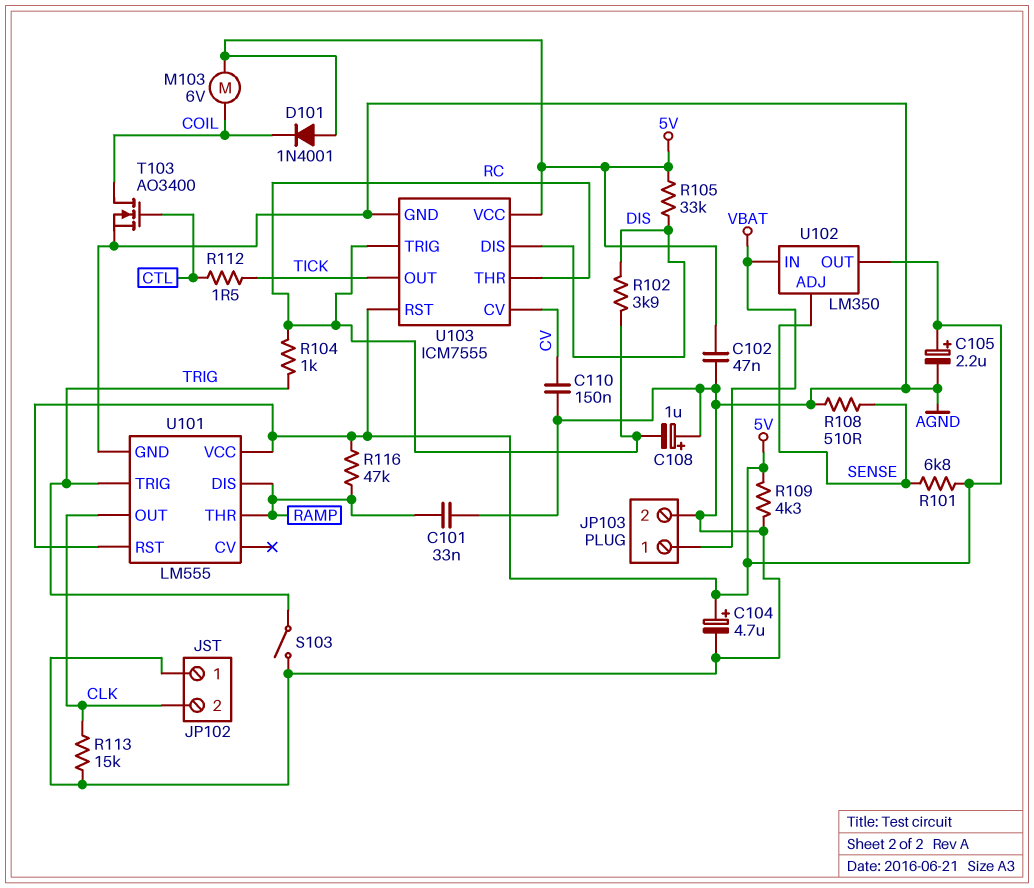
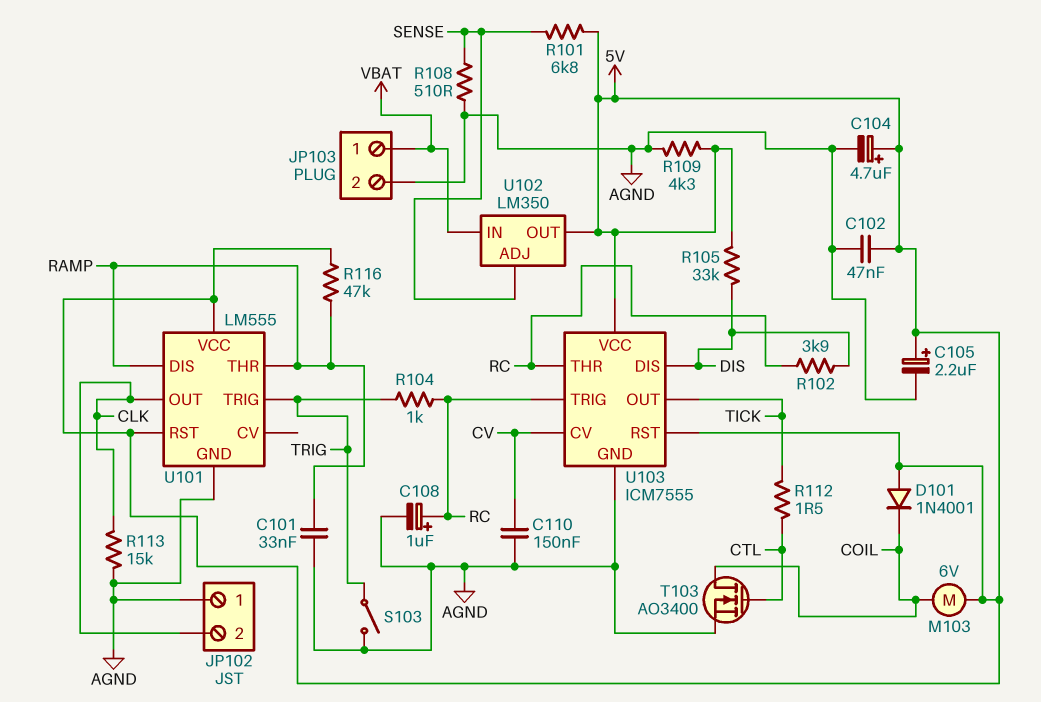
C108: 1uF (plus AGND, minus RC) -> 1uF (plus RC, minus AGND)

